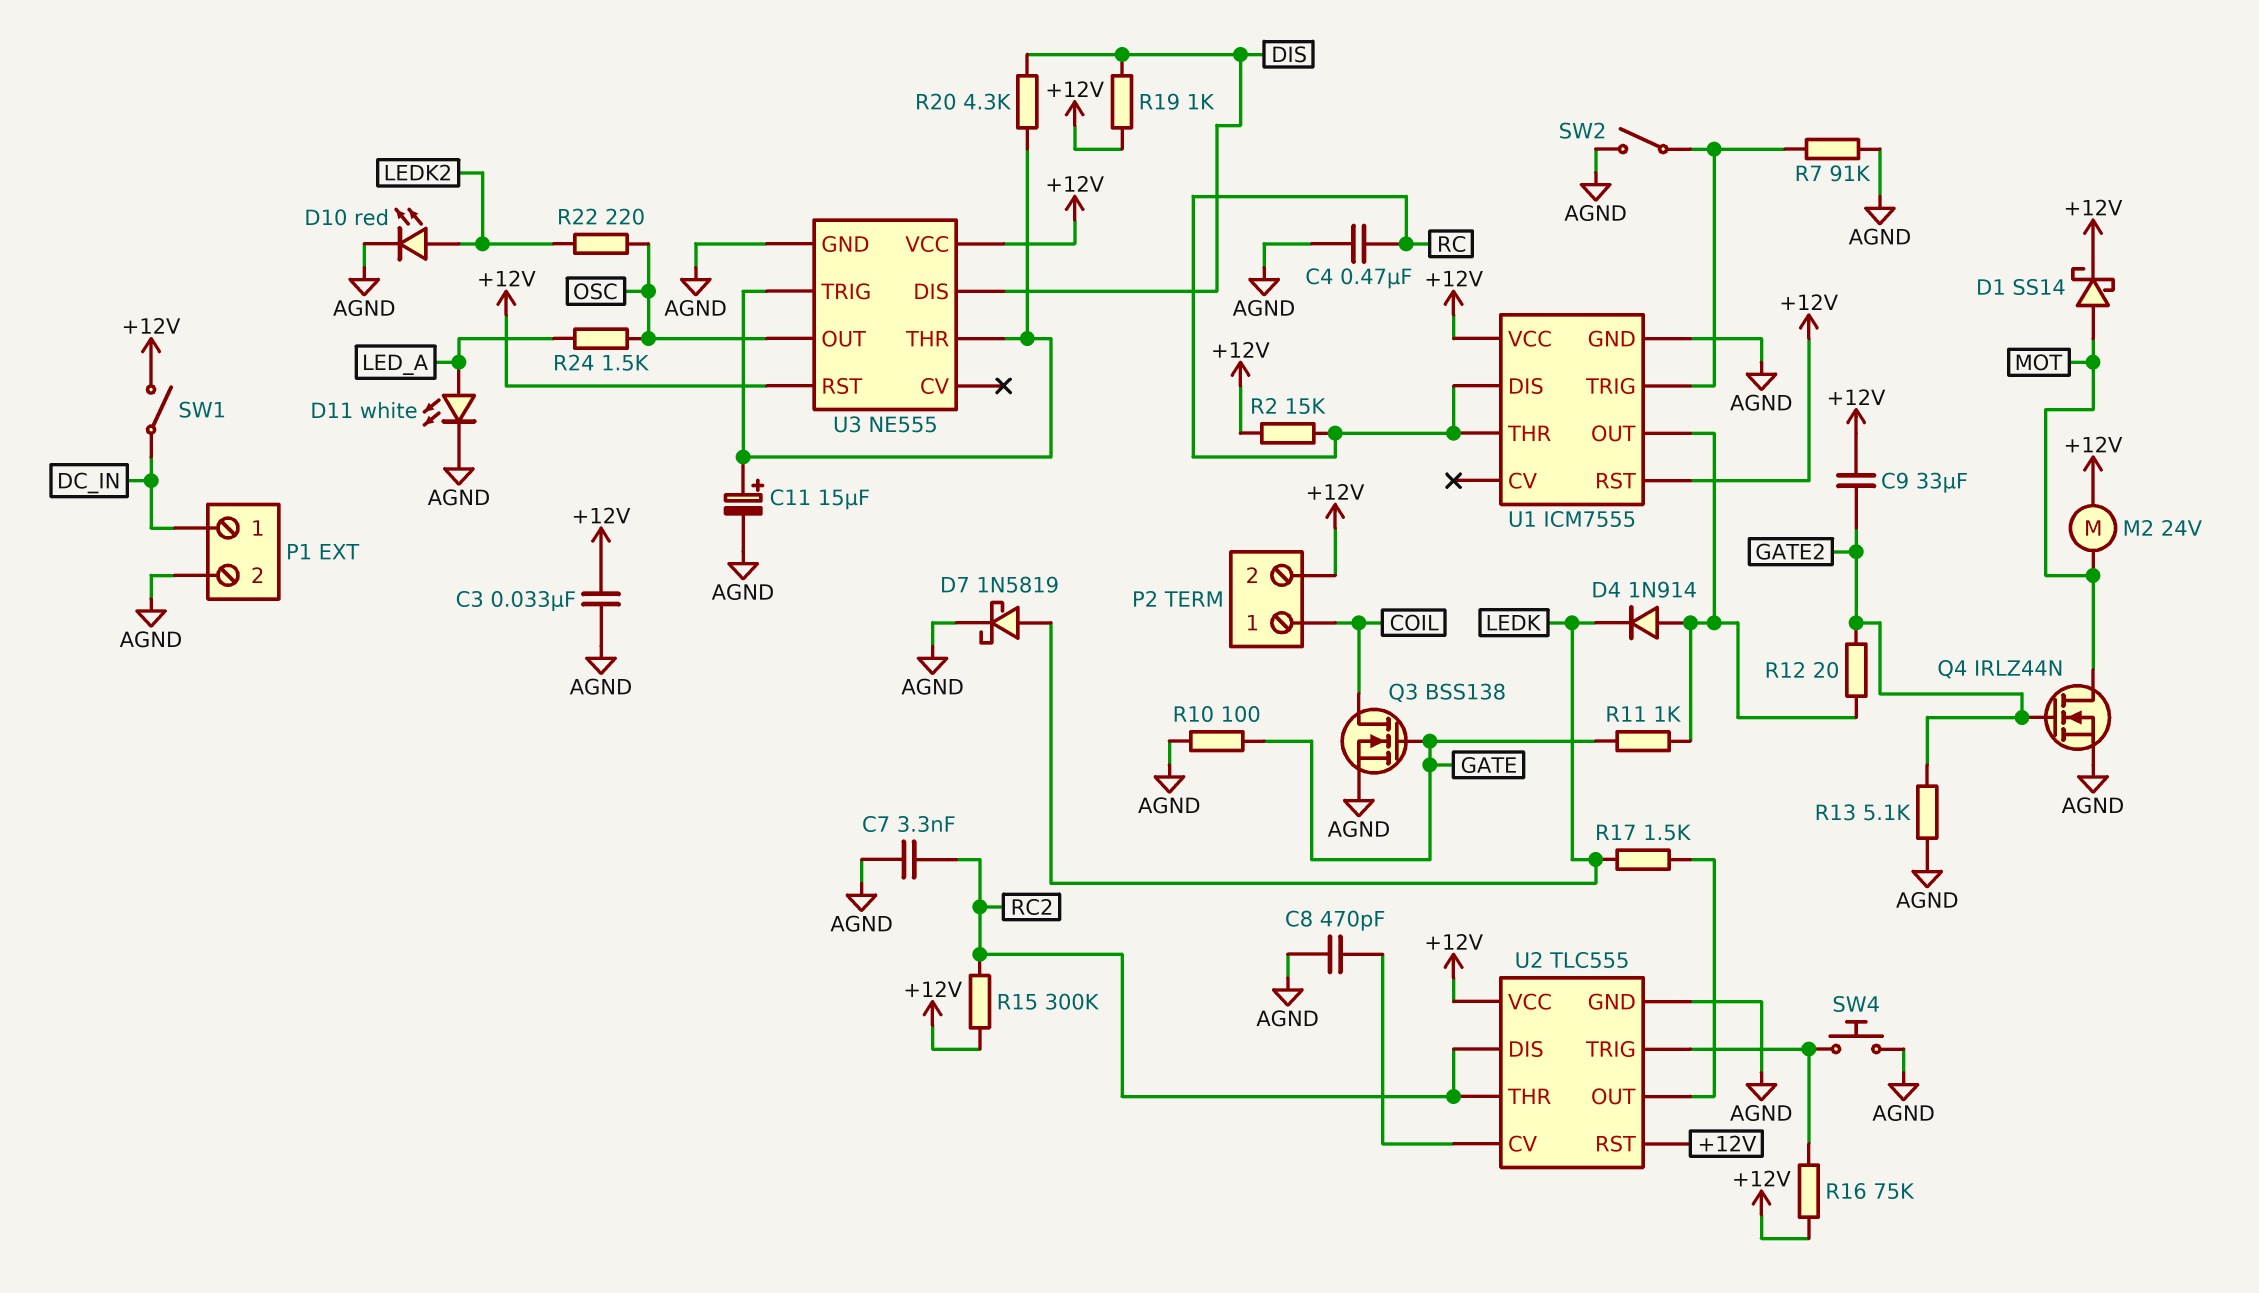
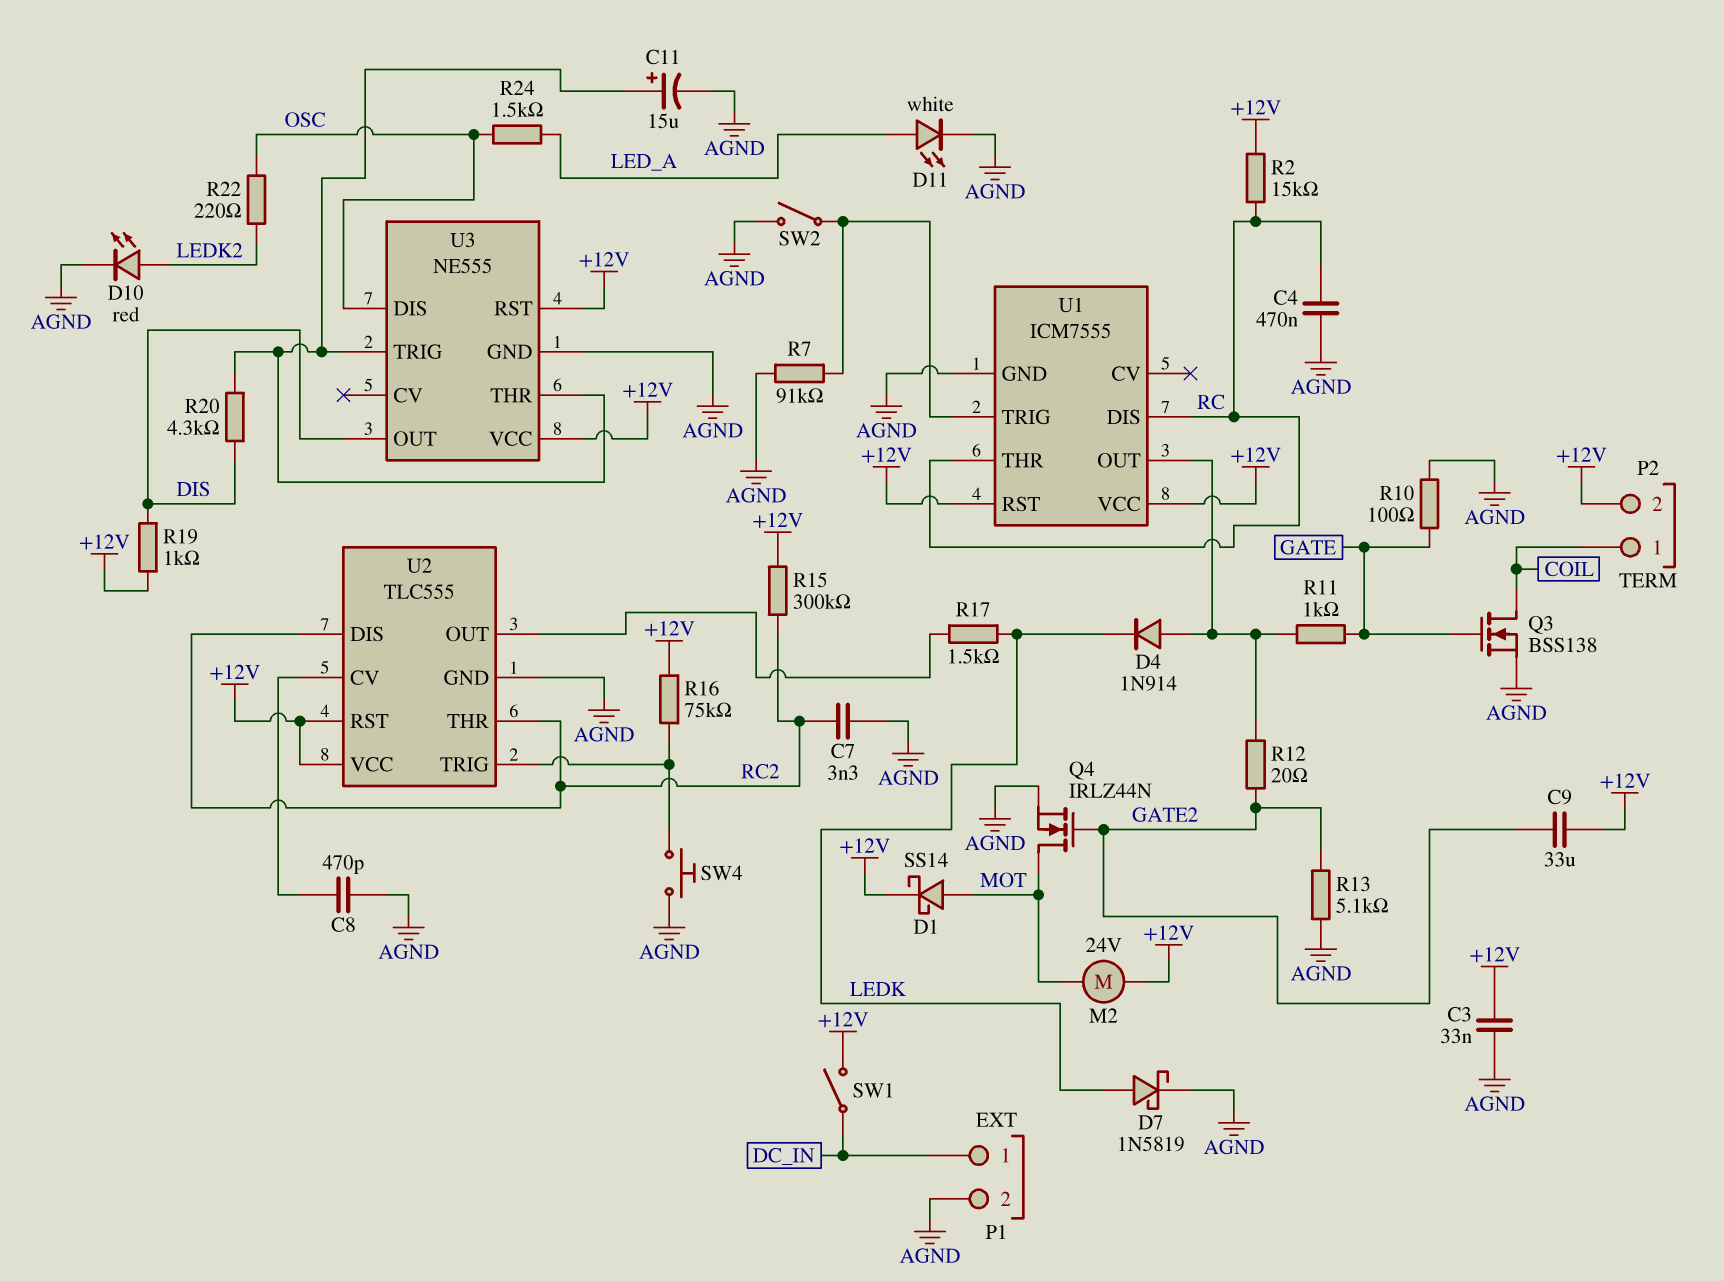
U3 pin DIS: DIS -> OSC
U3 pin OUT: OSC -> DIS

